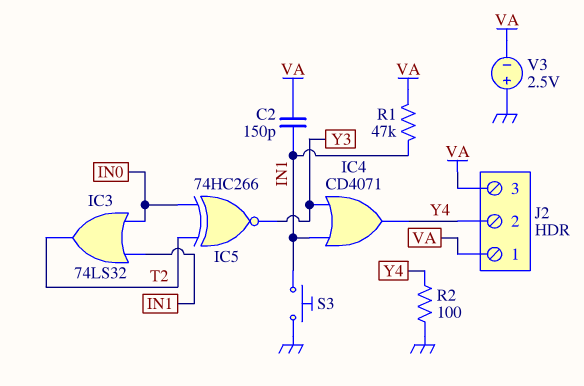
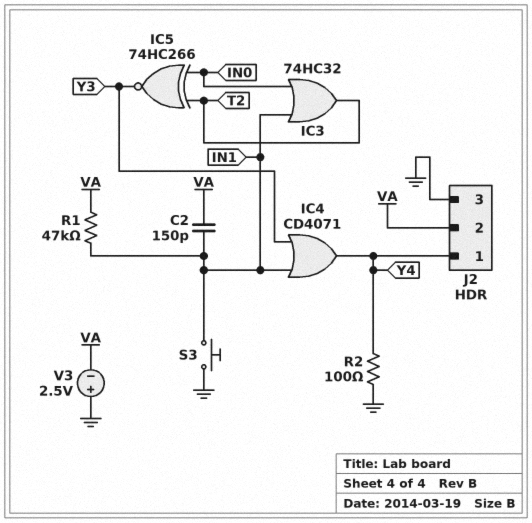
IC3: OR 74LS32 (in IN0, in IN1, out T2) -> OR 74HC32 (in IN0, in IN1, out T2)
J2 pin 1: VA -> Y4
J2 pin 2: Y4 -> VA
J2 pin 3: VA -> GND

